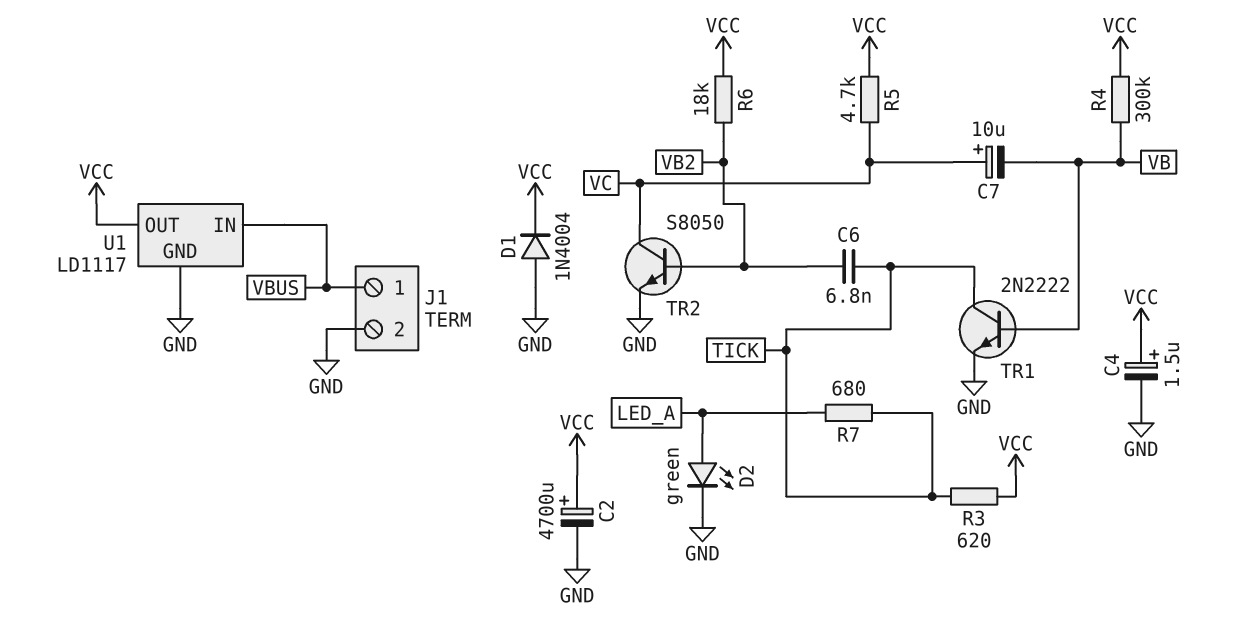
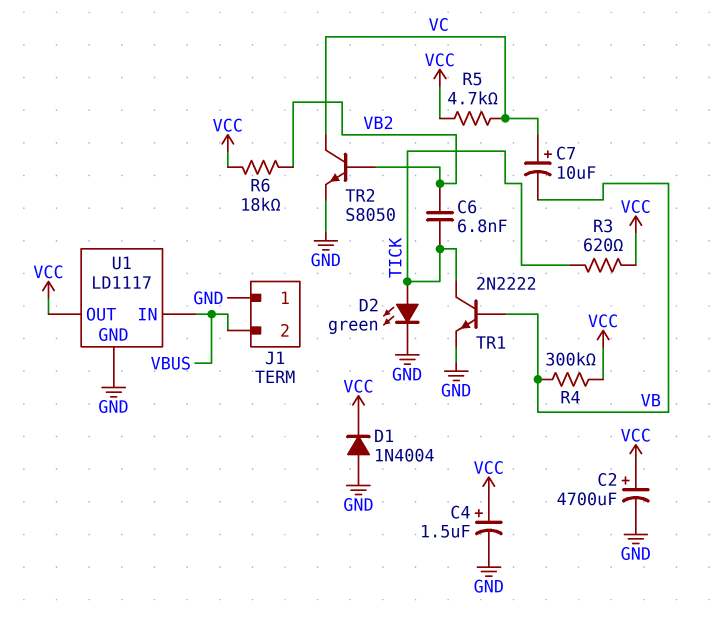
D2: LED green (A LED_A, K GND) -> LED green (A TICK, K GND)
J1 pin 1: VBUS -> GND
J1 pin 2: GND -> VBUS
R7: 680 (LED_A, TICK) -> none

